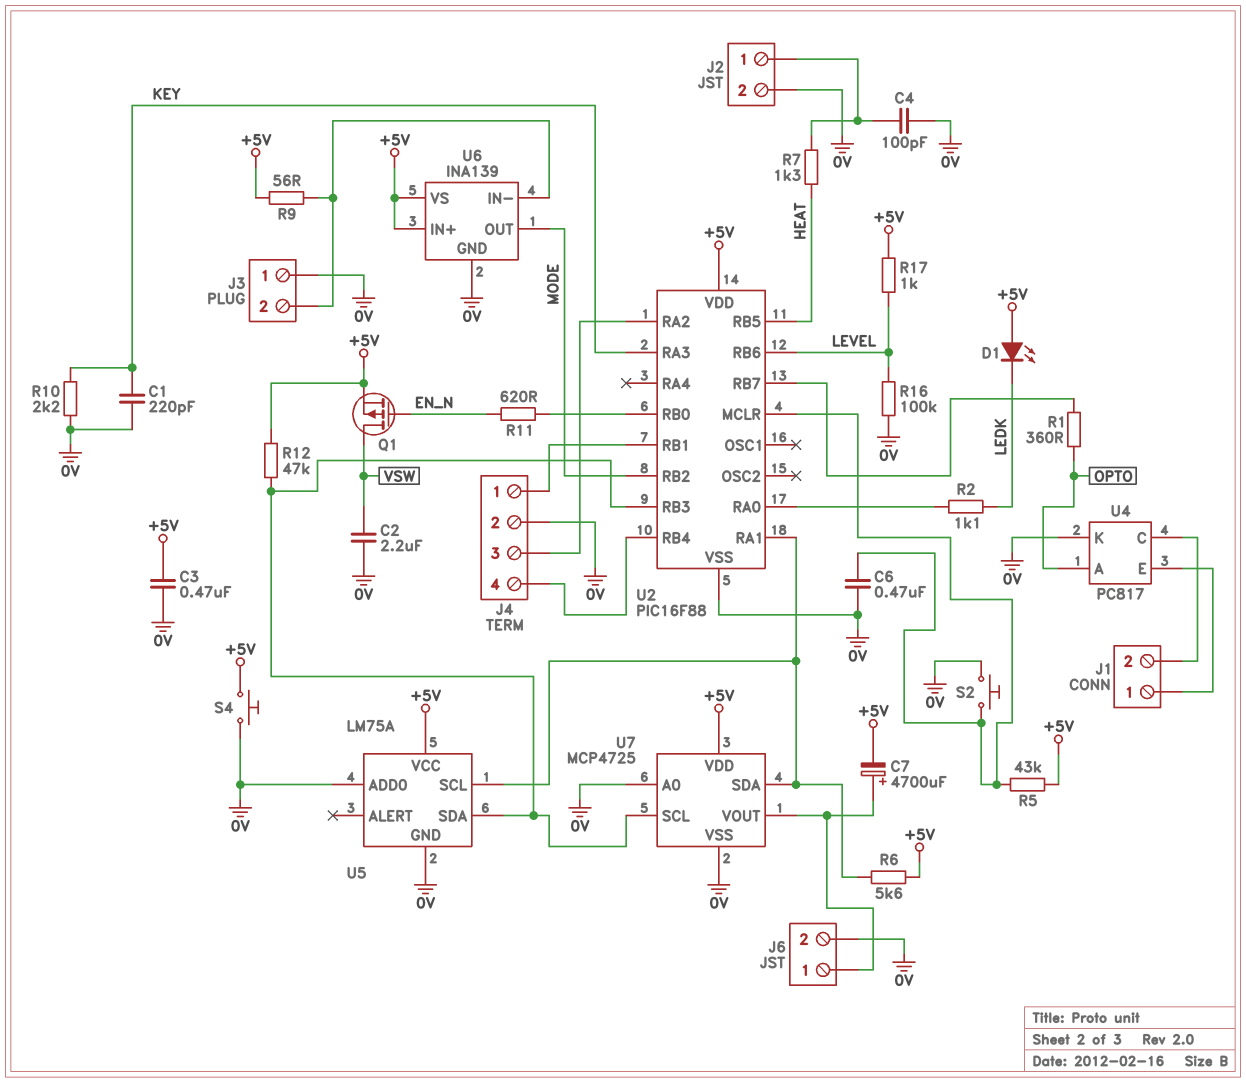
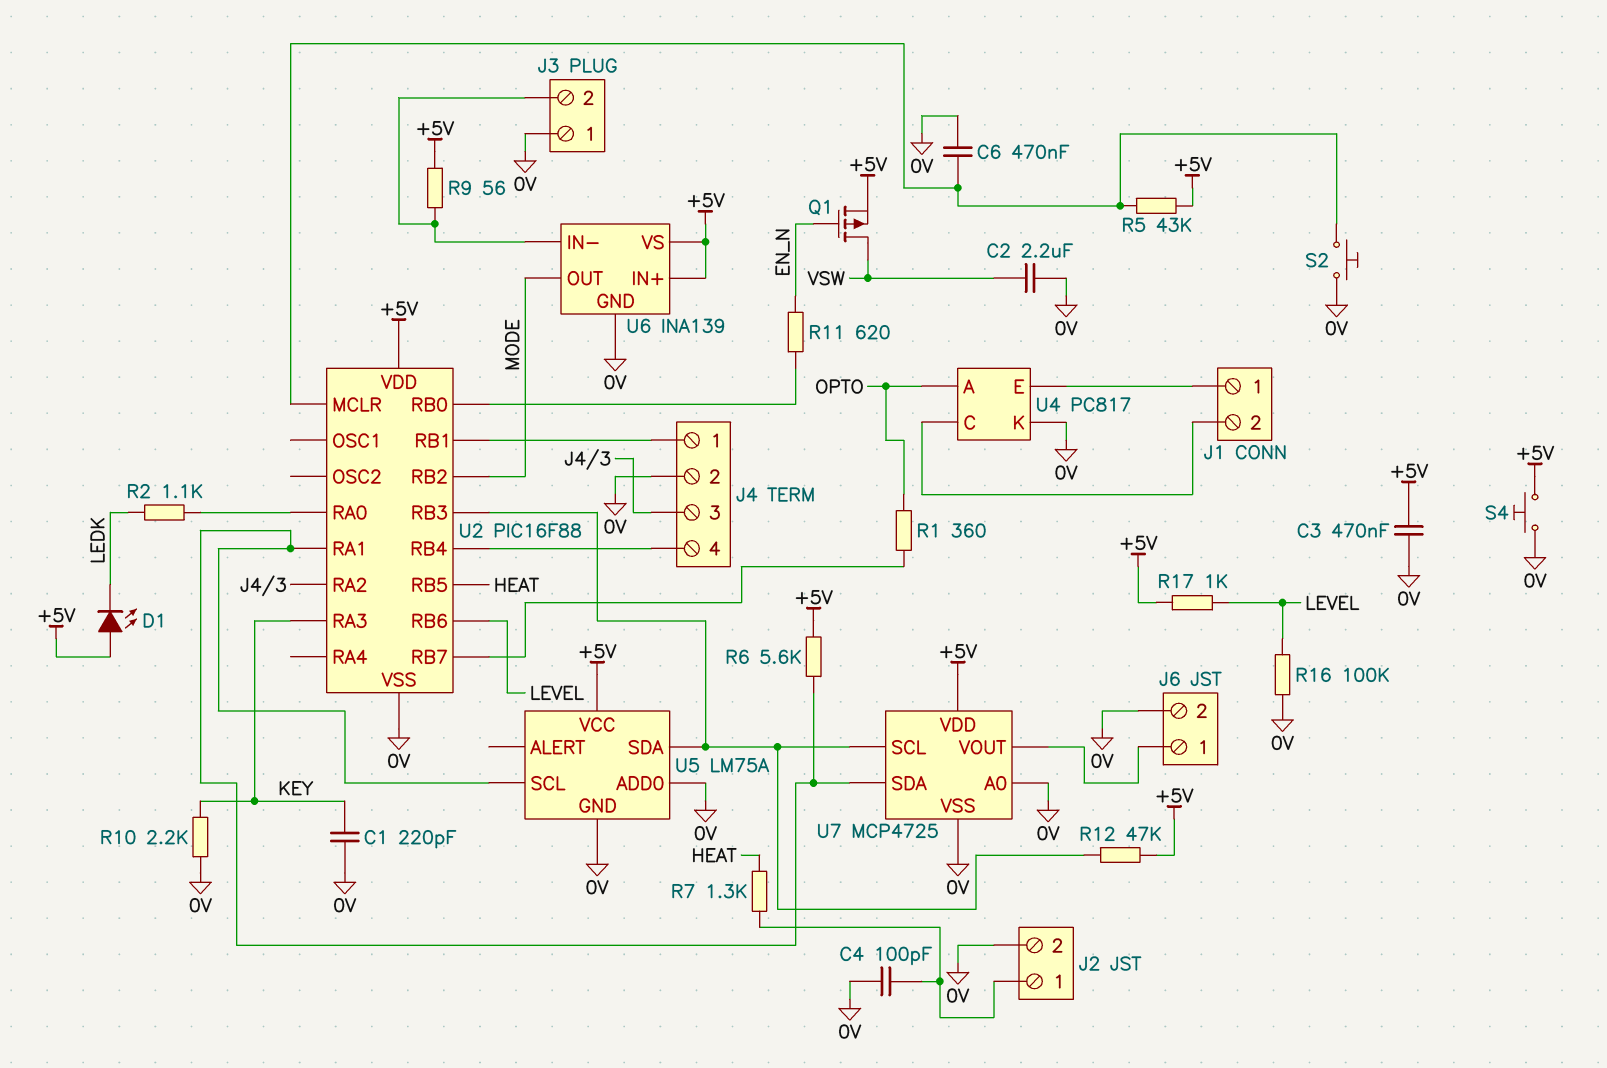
C7: 4700uF (plus J6/1, minus +5V) -> none

